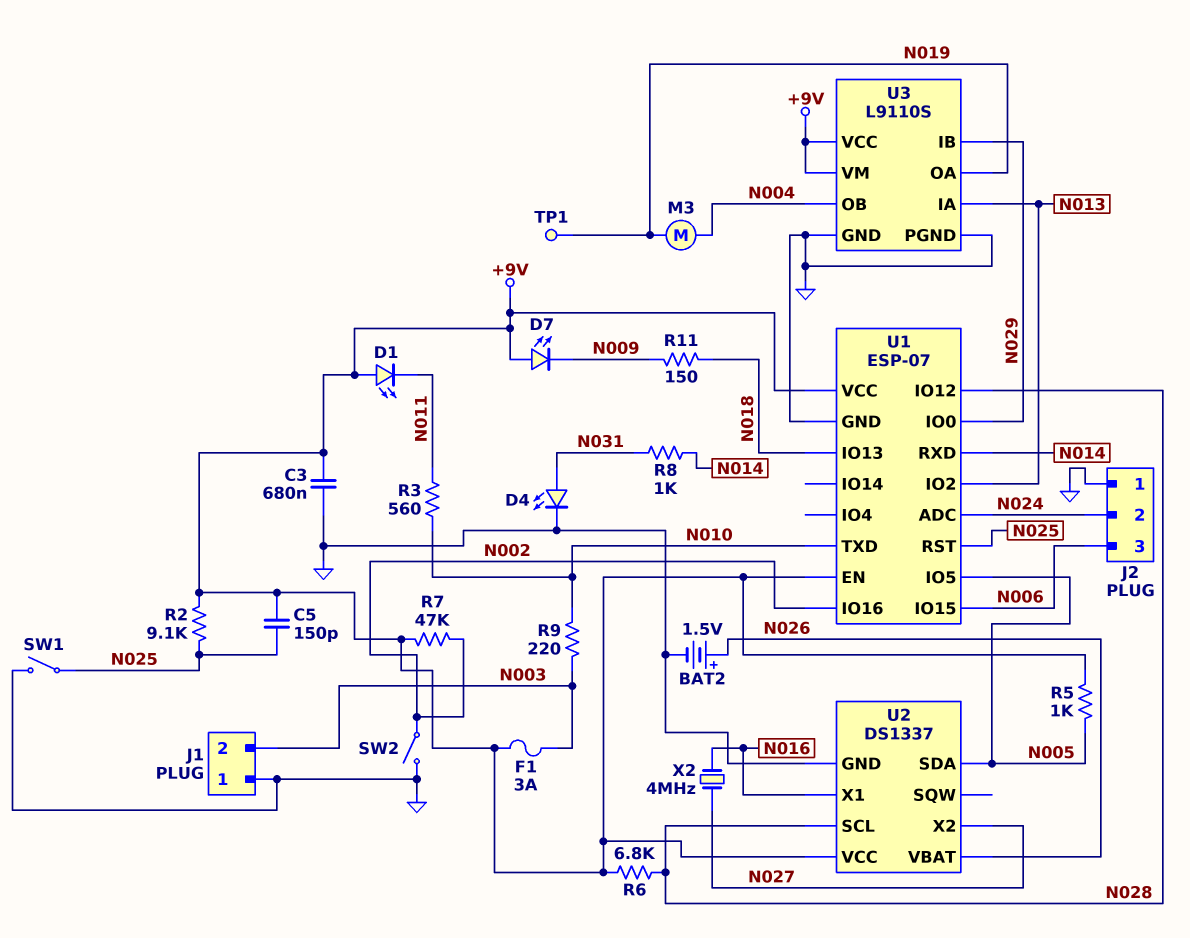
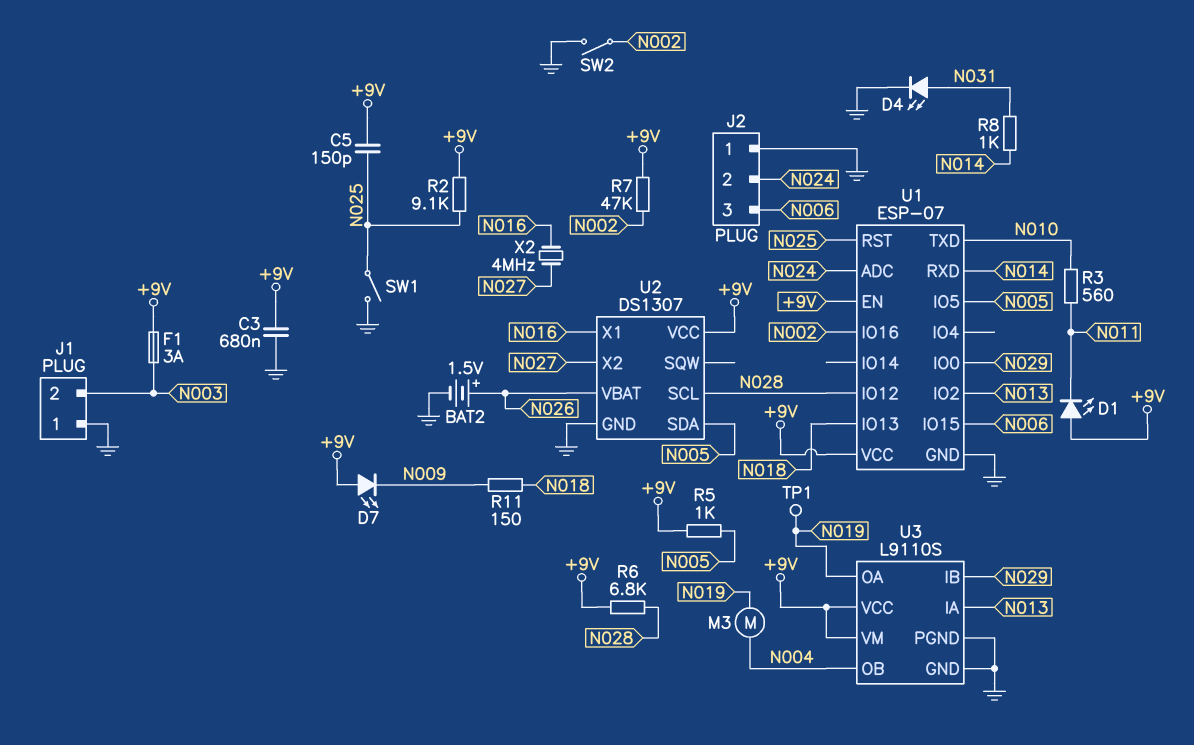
R9: 220 (N003, N010) -> none
U2: DS1337 -> DS1307

